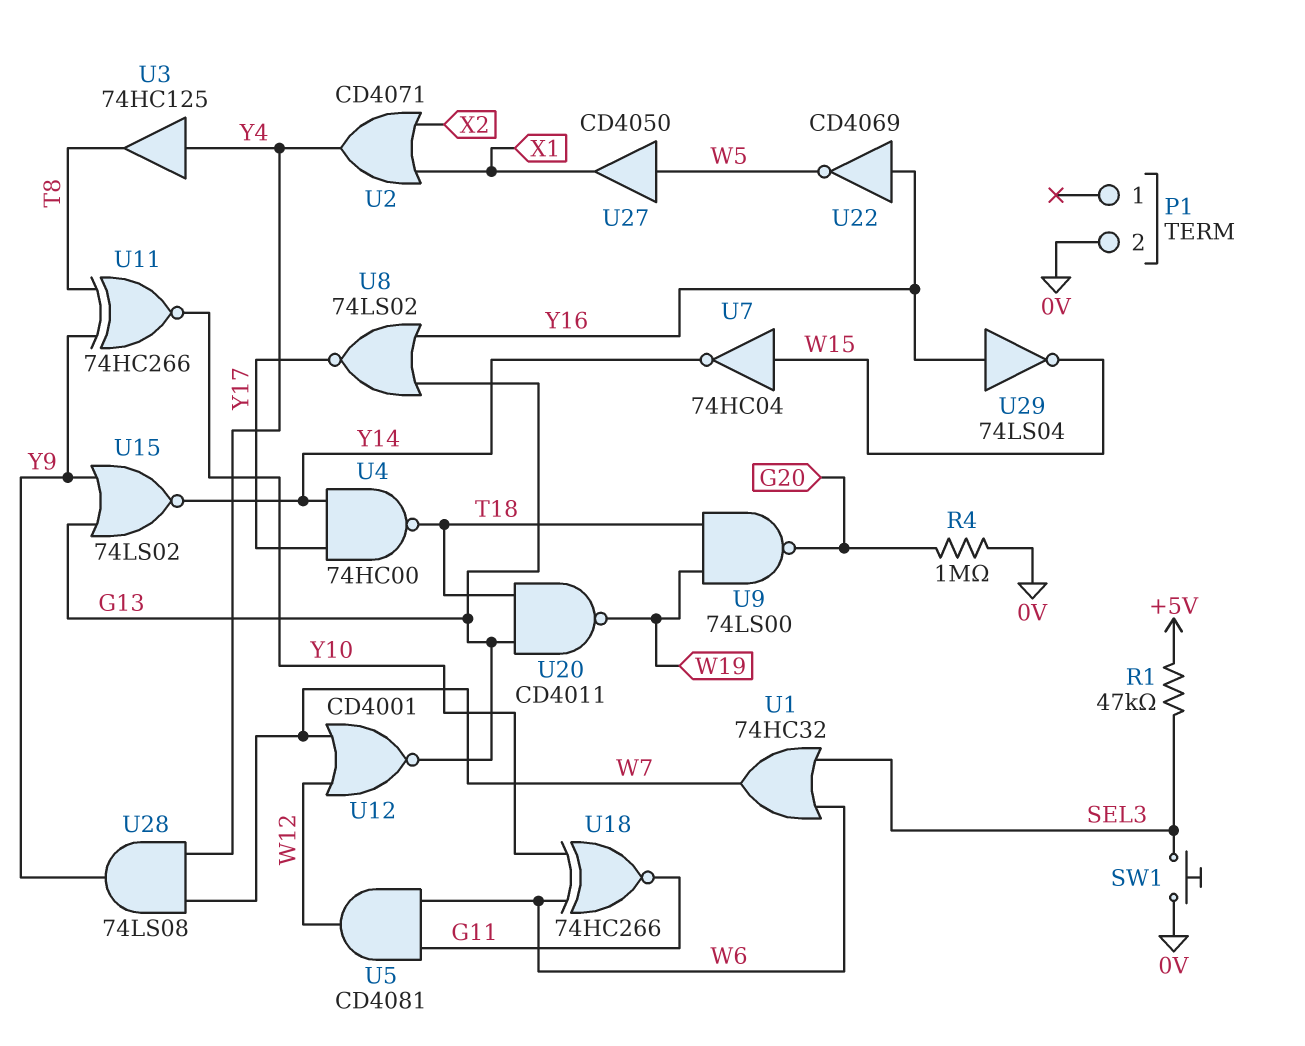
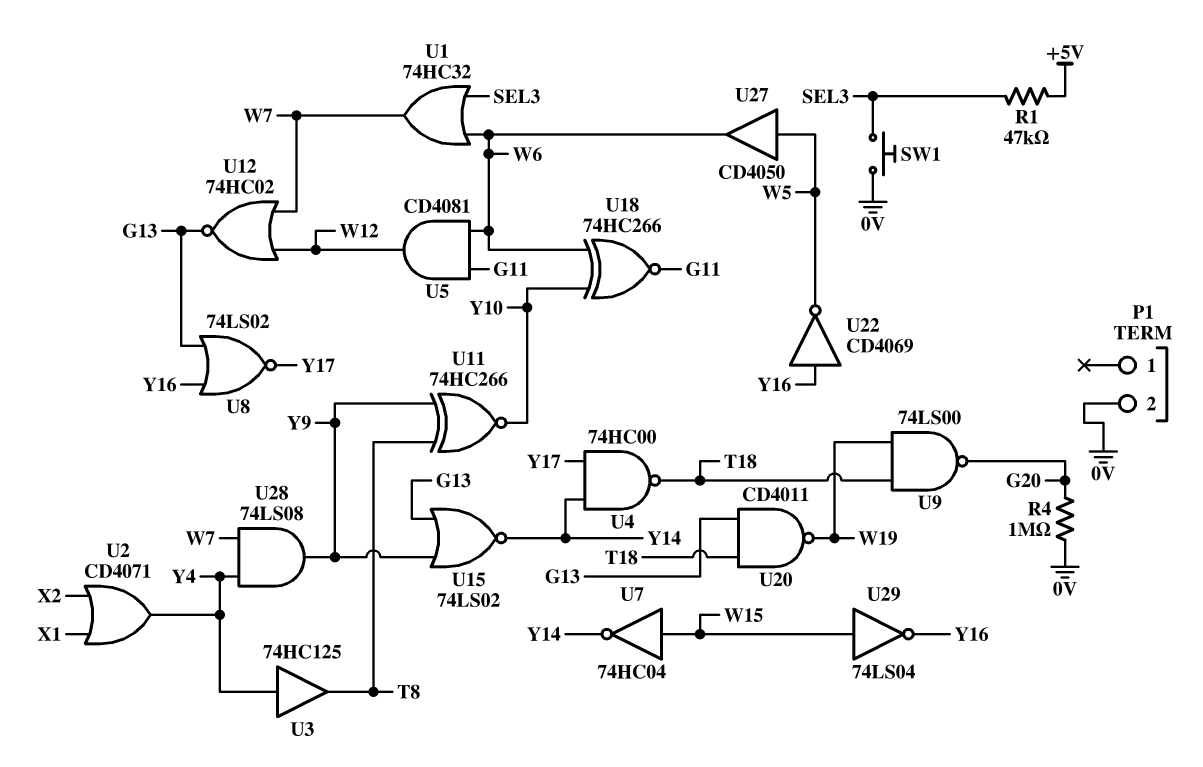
U12: NOR CD4001 (in W7, in W12, out G13) -> NOR 74HC02 (in W7, in W12, out G13)
U27: buffer CD4050 (in W5, out X1) -> buffer CD4050 (in W5, out W6)
U29: NOT 74LS04 (in Y16, out W15) -> NOT 74LS04 (in W15, out Y16)

